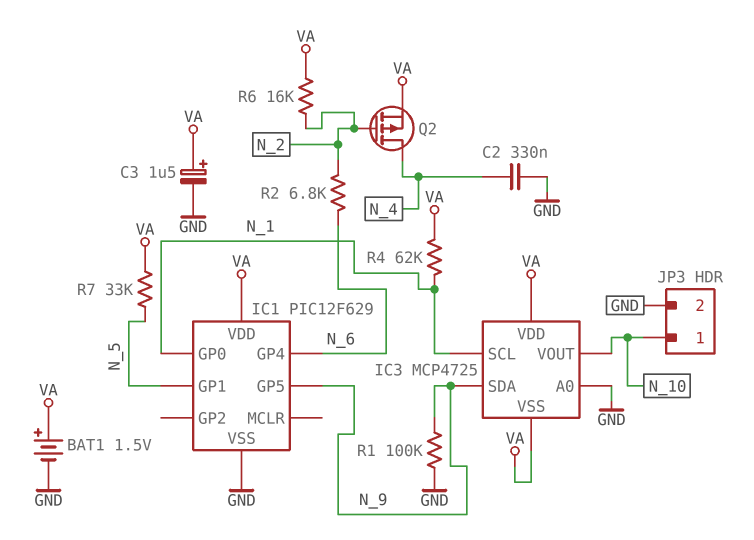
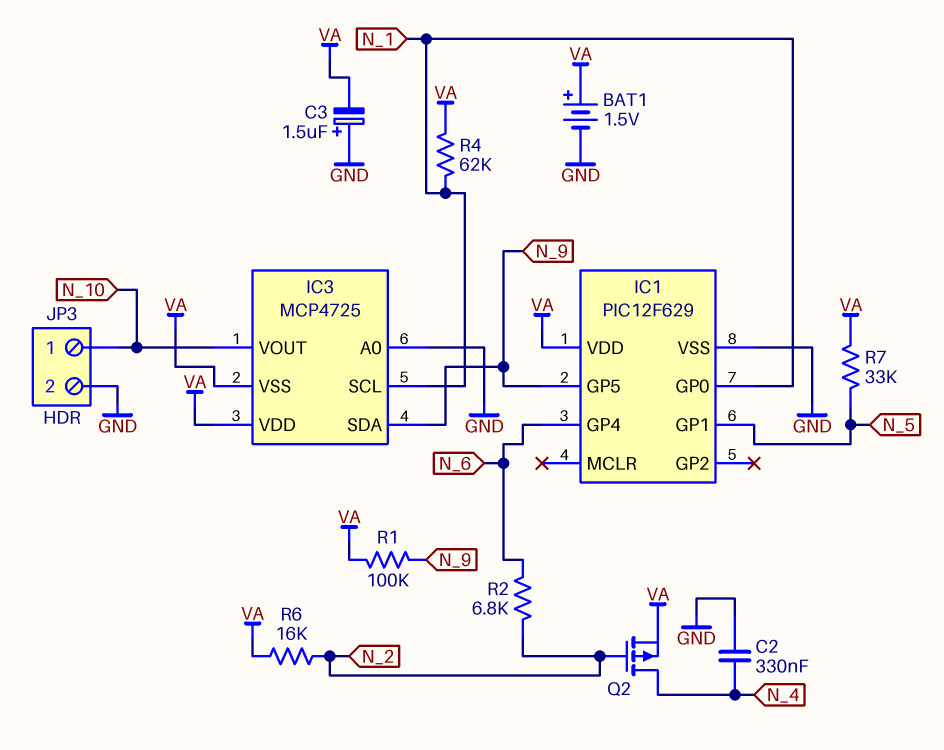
C3: 1.5uF (plus VA, minus GND) -> 1.5uF (plus GND, minus VA)
R1: 100k (GND, N_9) -> 100k (N_9, VA)

